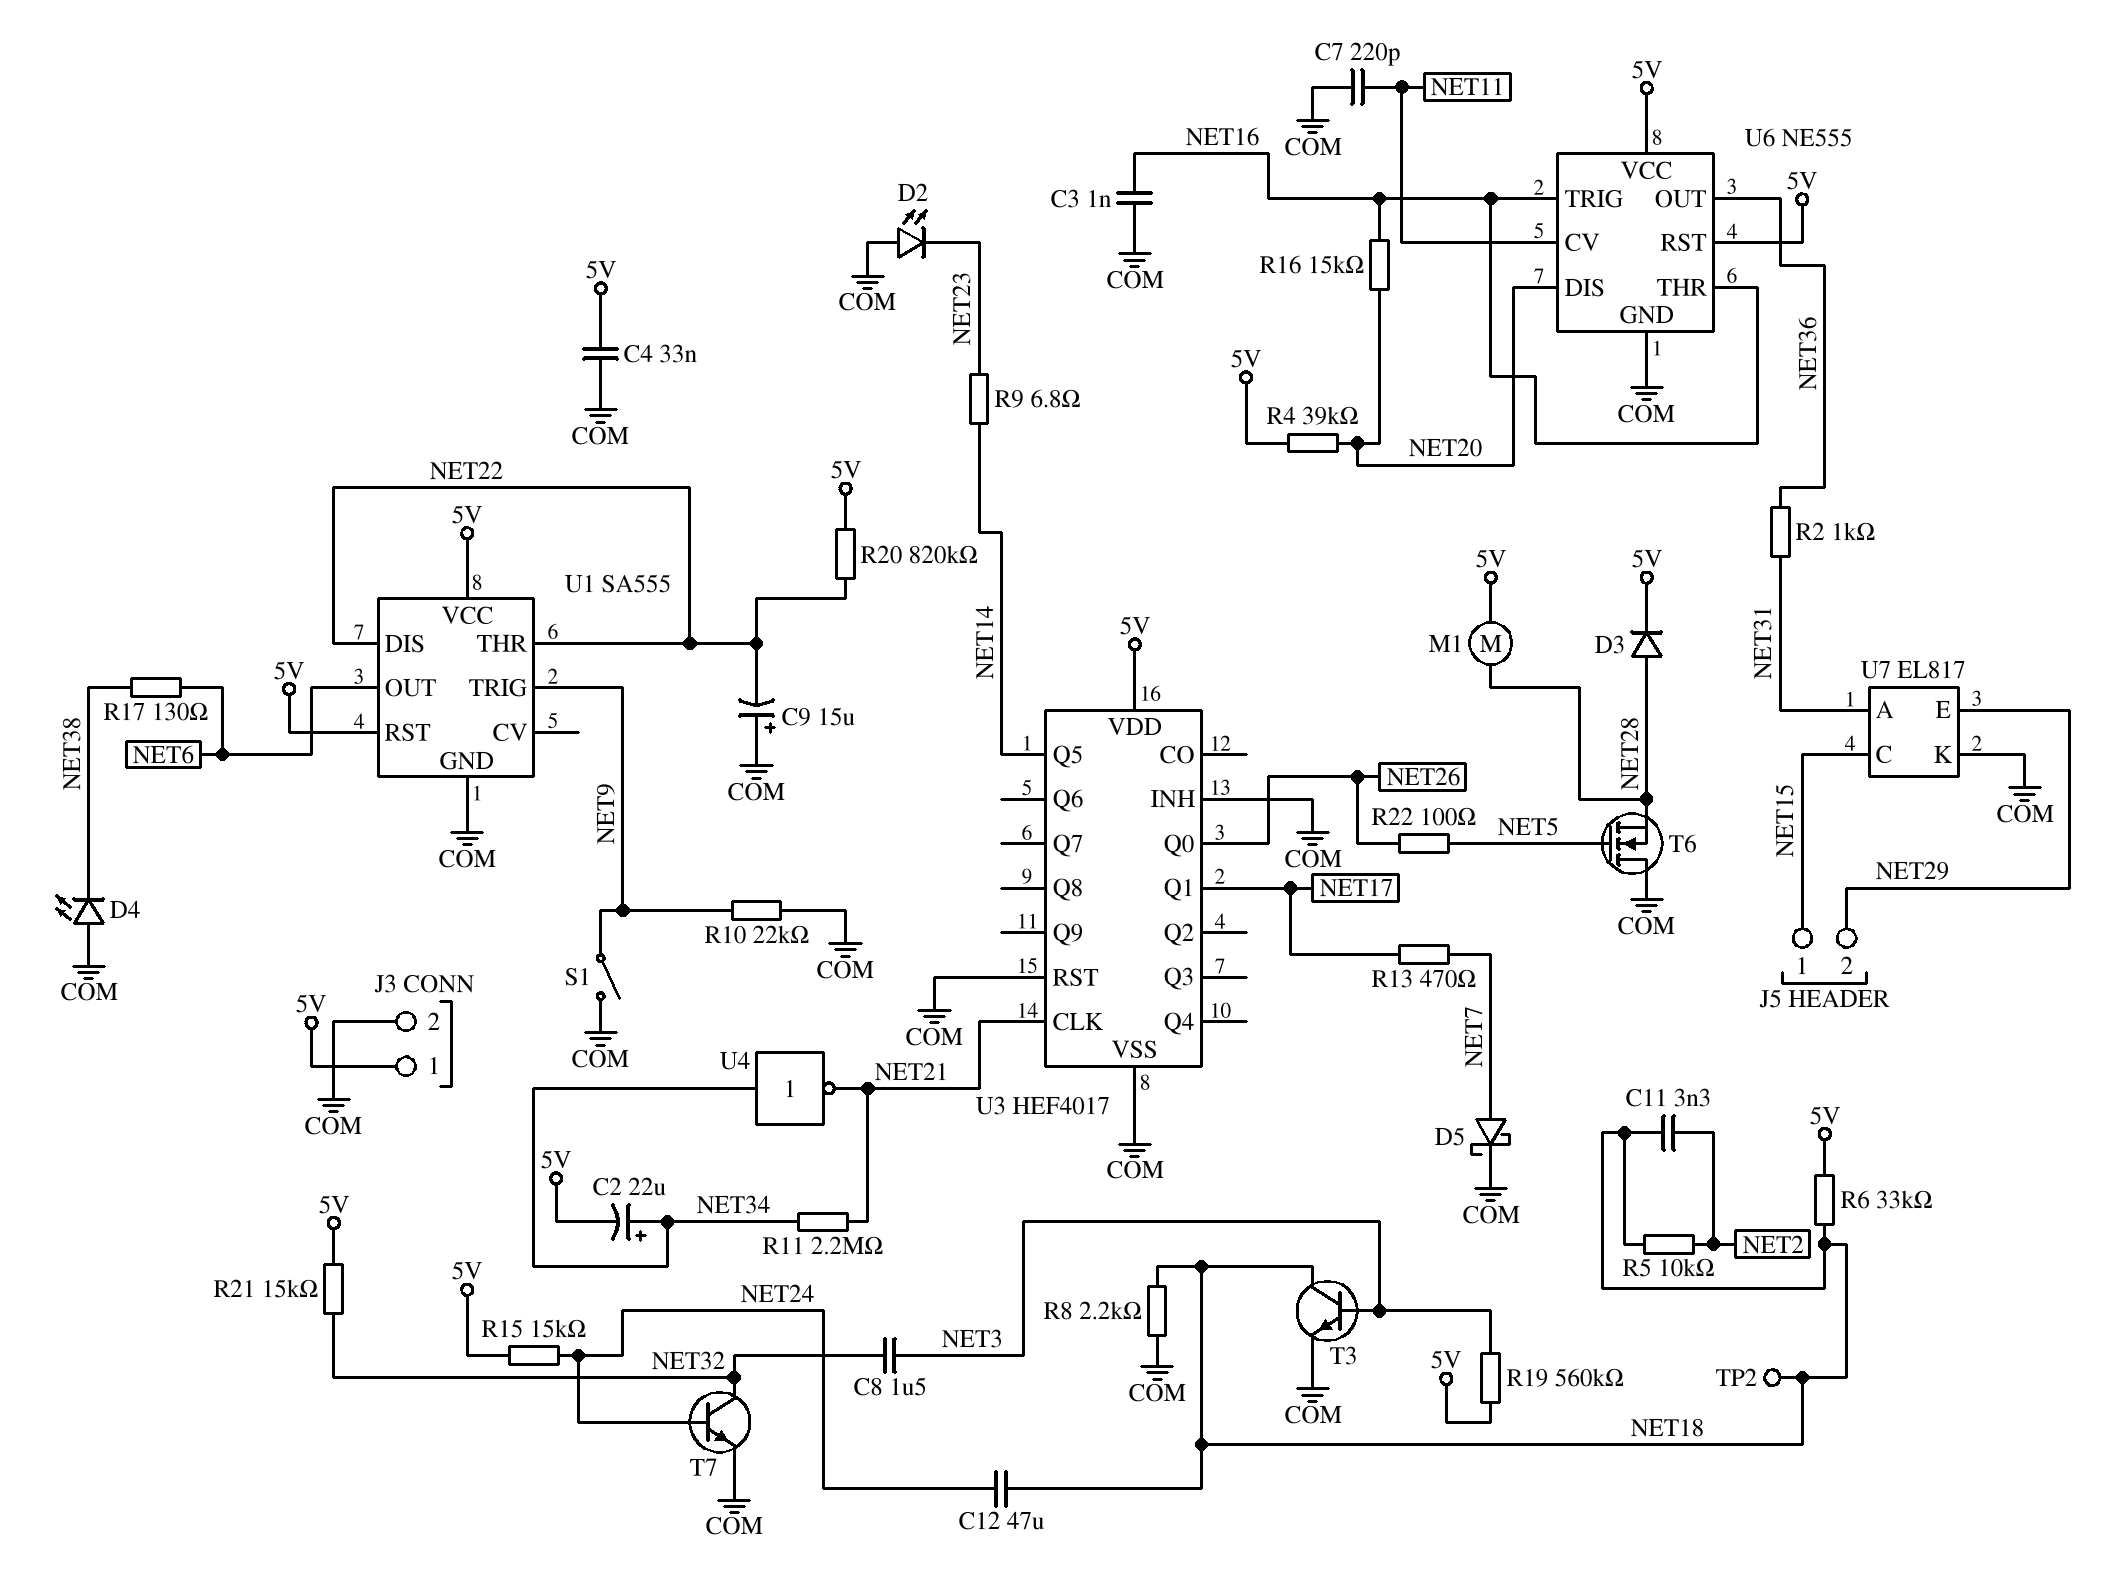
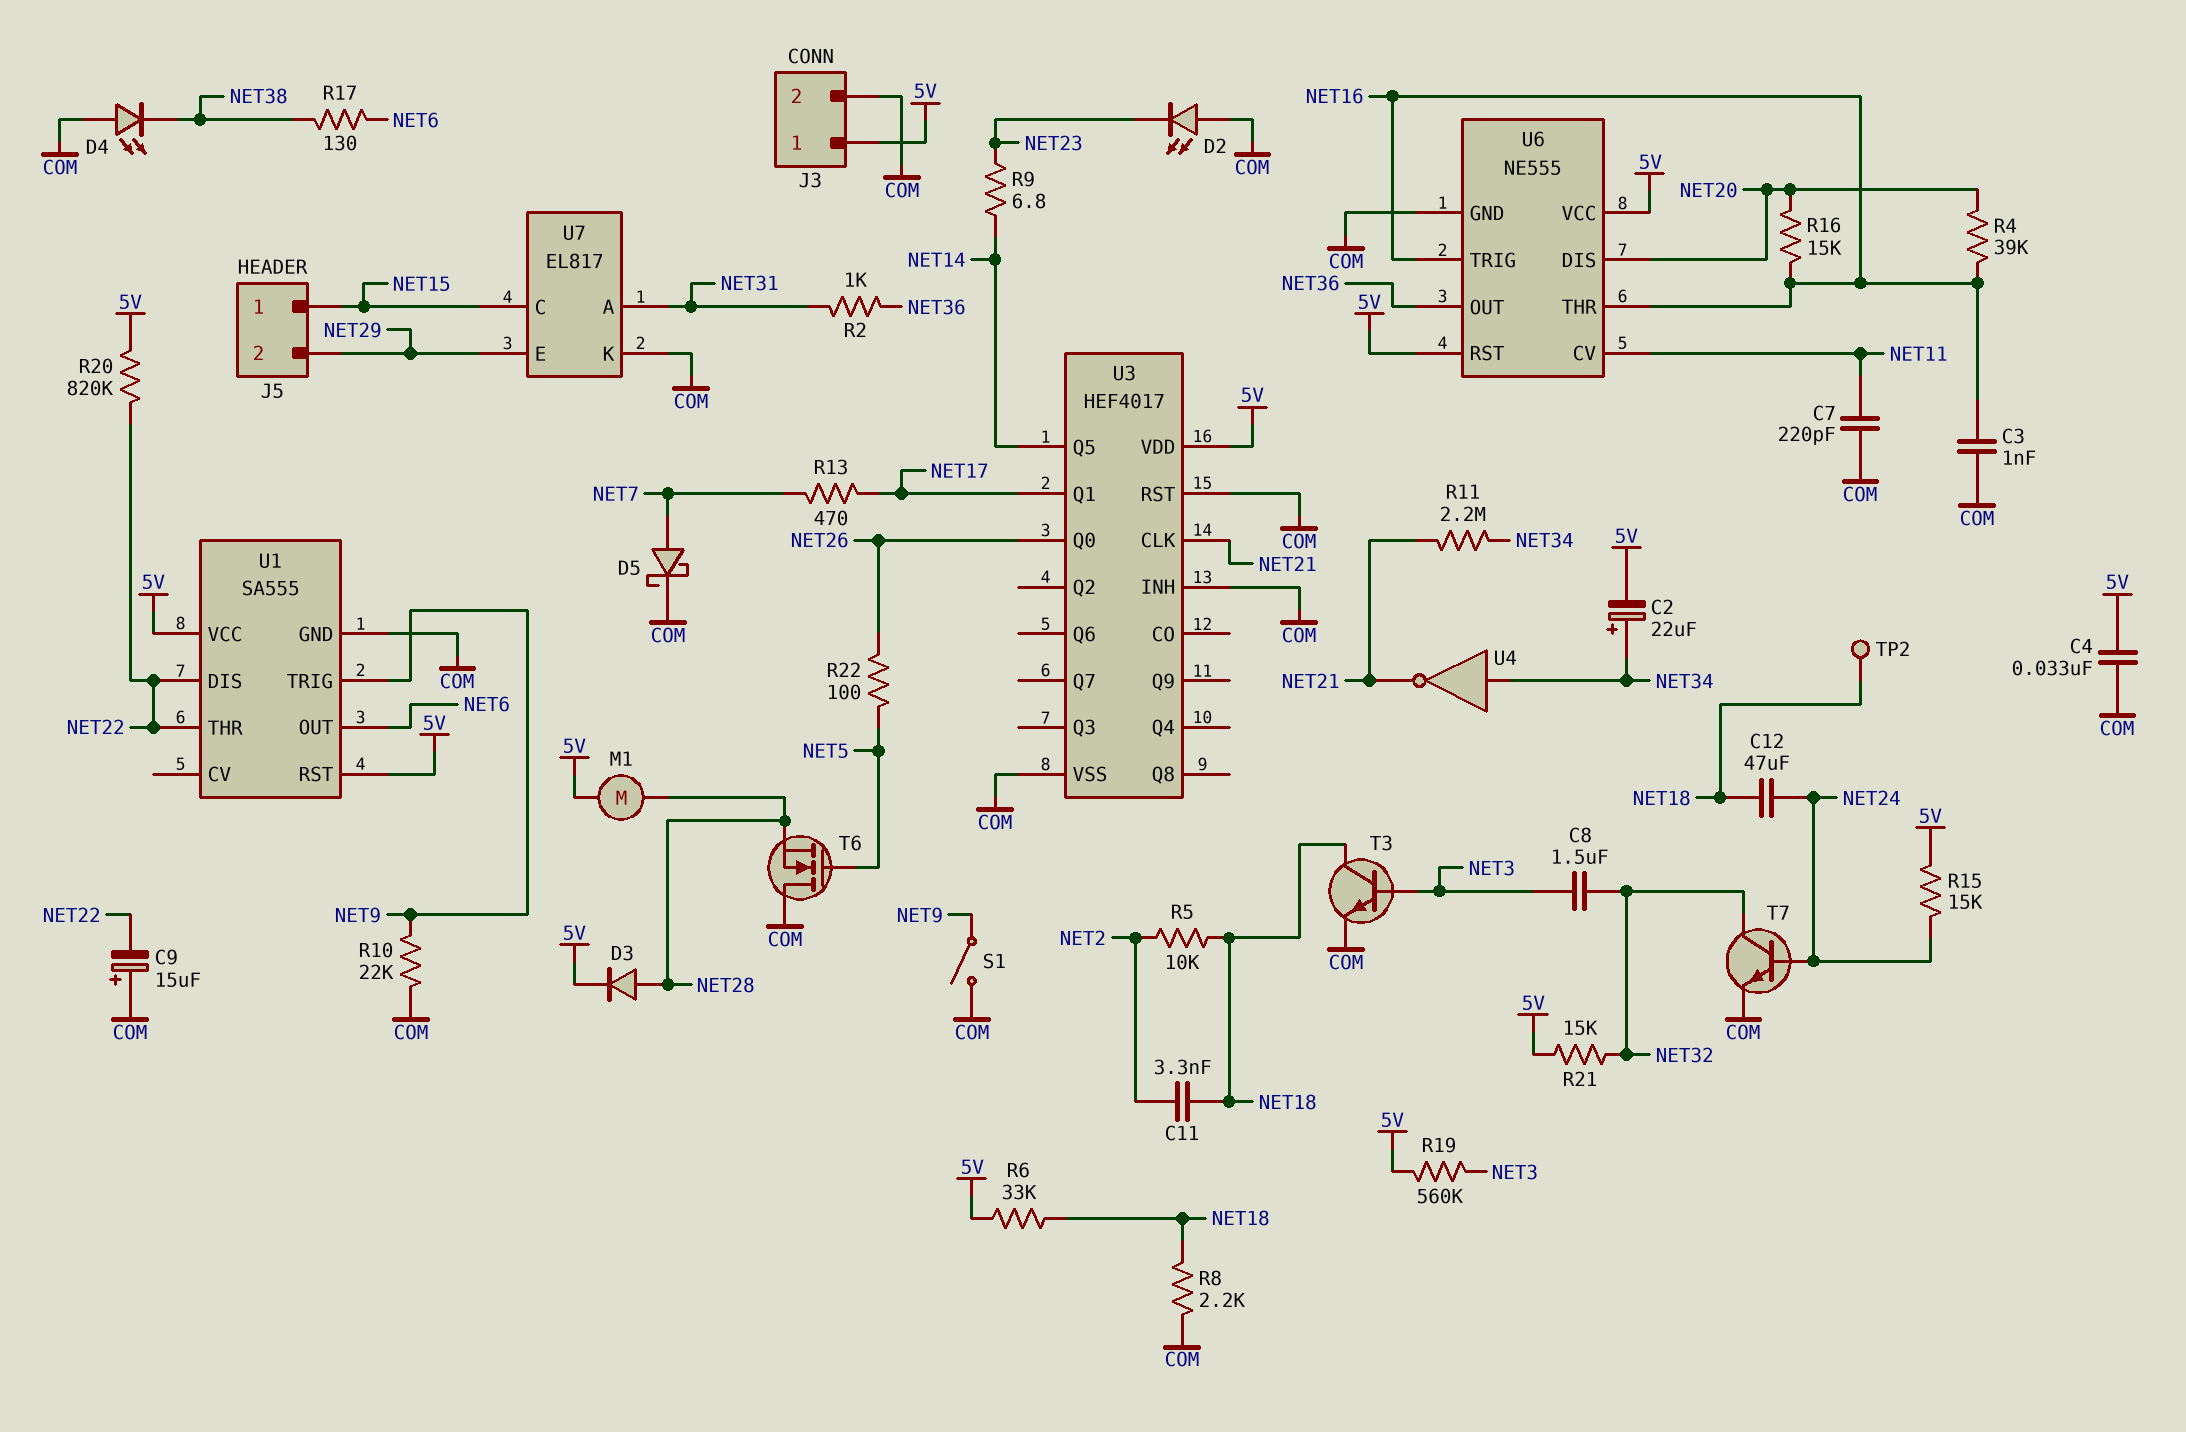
R4: 39k (5V, NET20) -> 39k (NET16, NET20)

